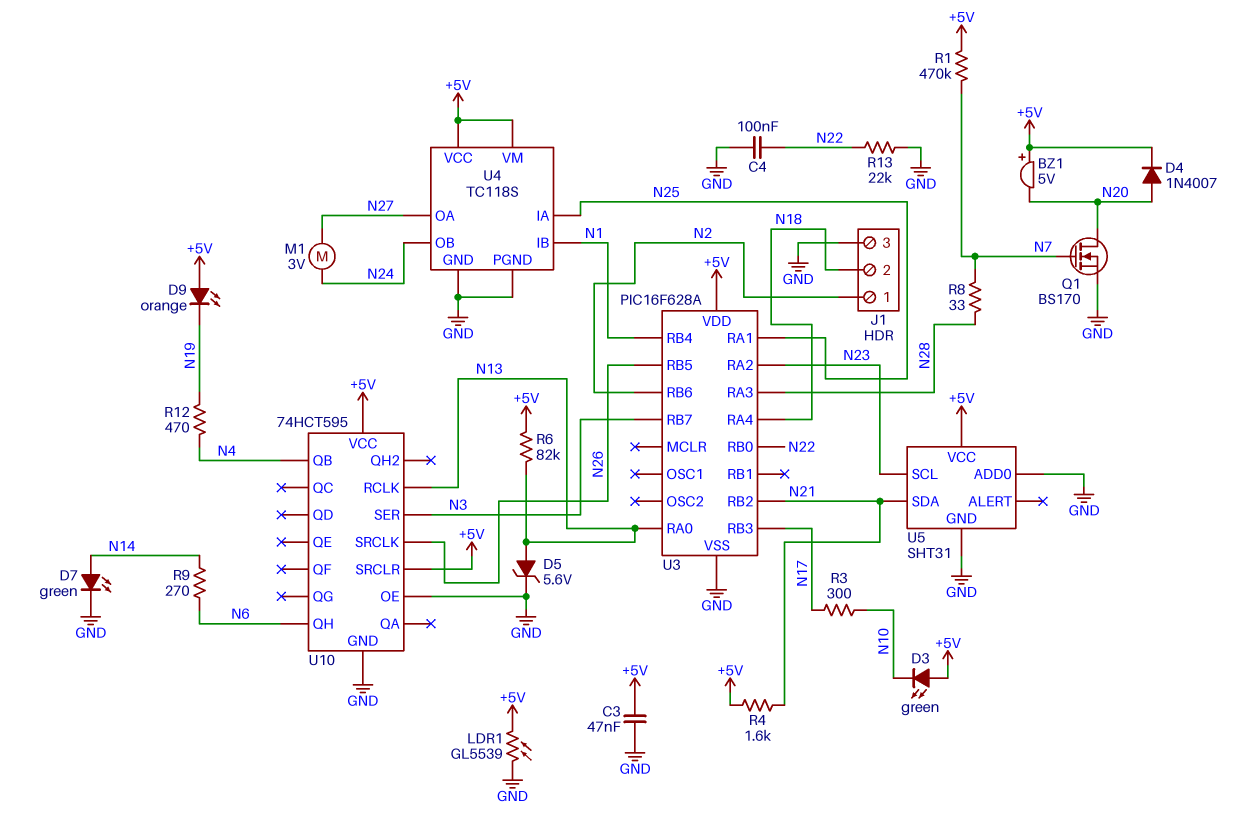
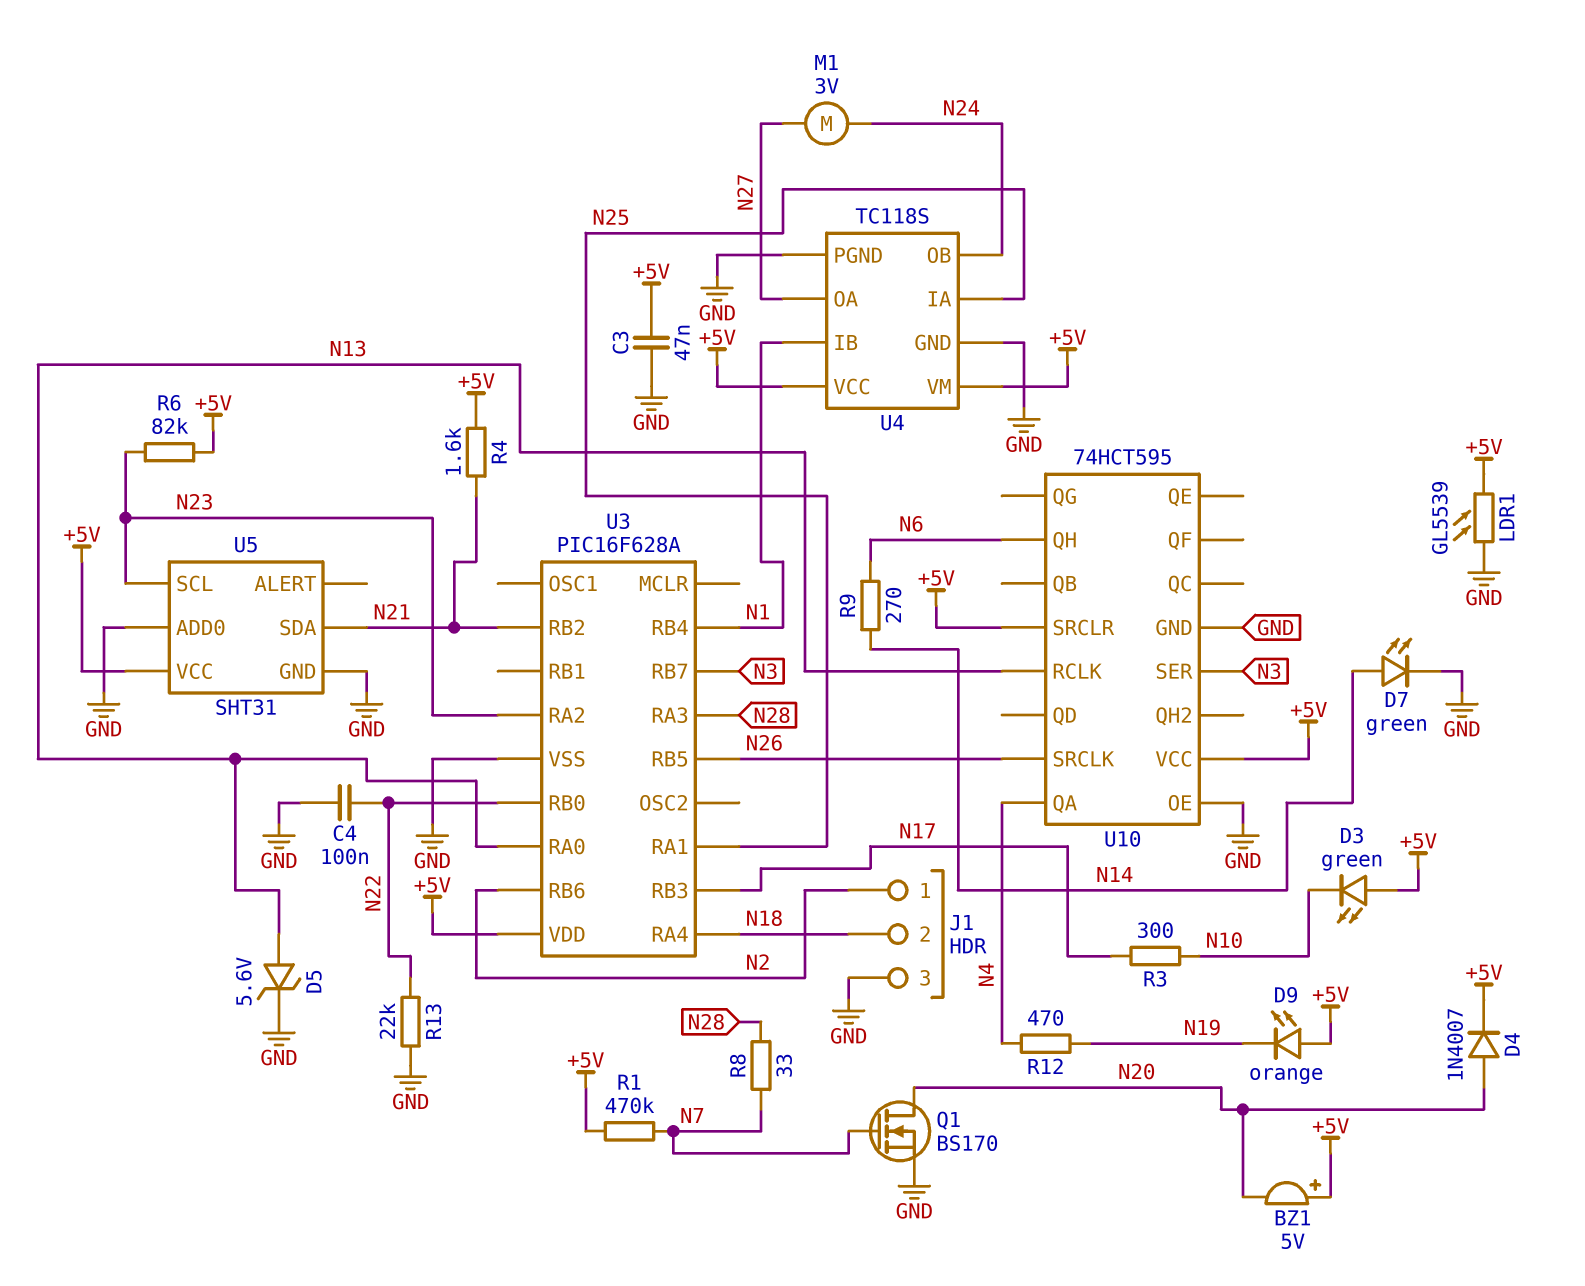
R6: 82k (+5V, N13) -> 82k (+5V, N23)
U10 pin QA: none -> N4
U10 pin QB: N4 -> none

